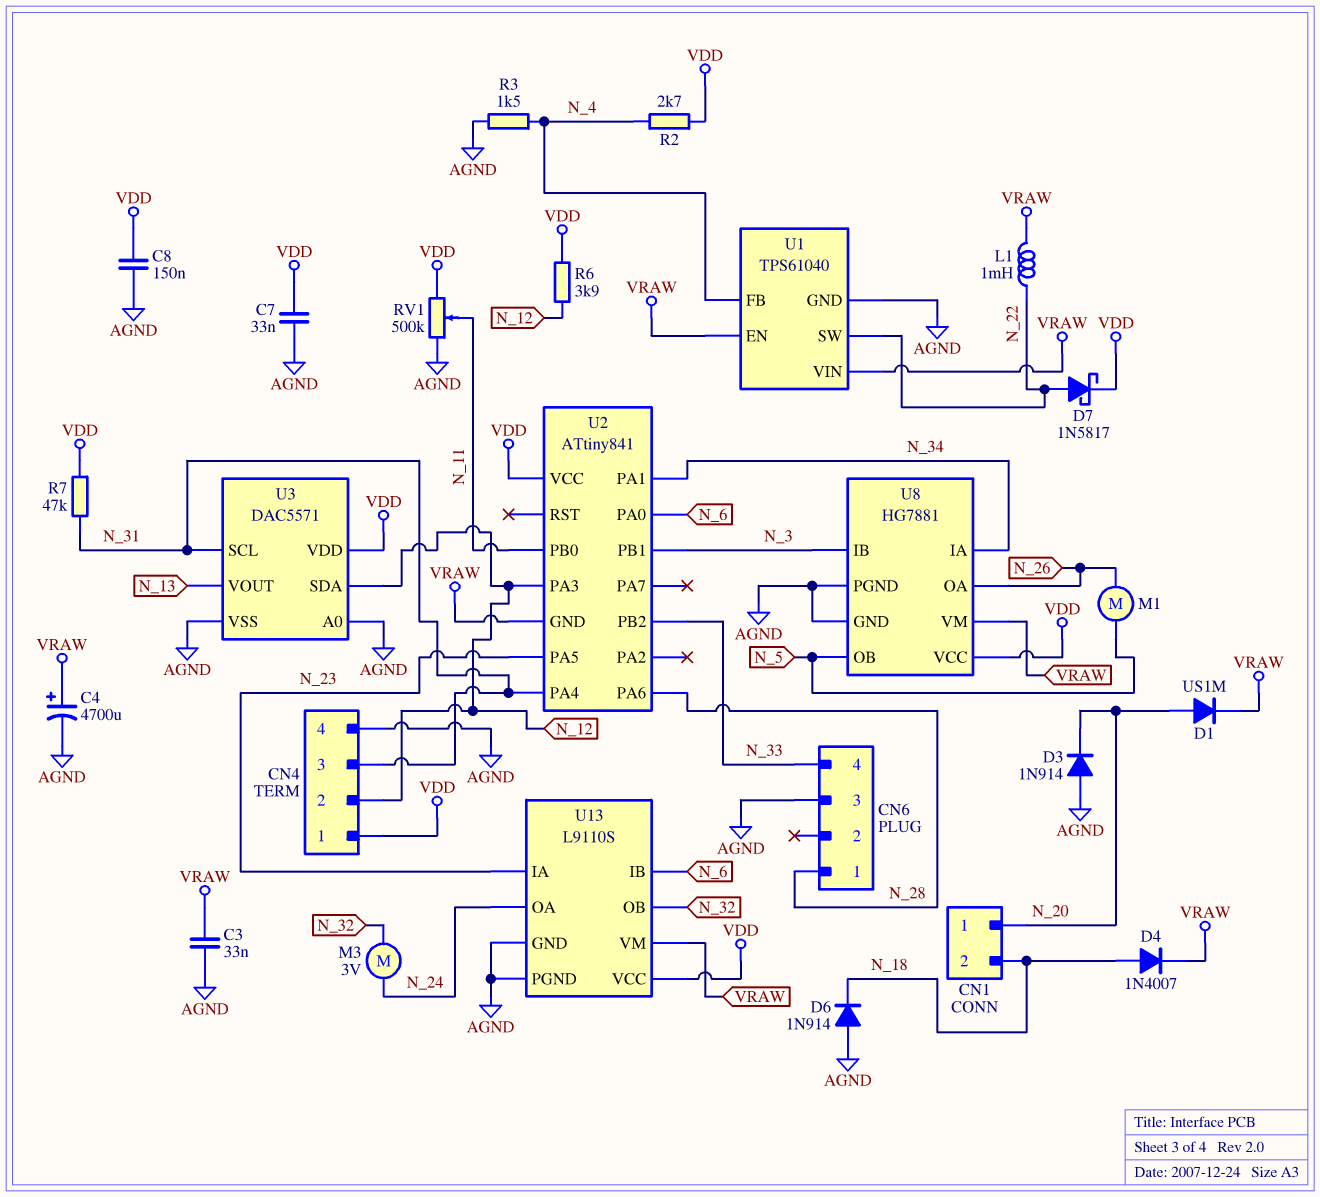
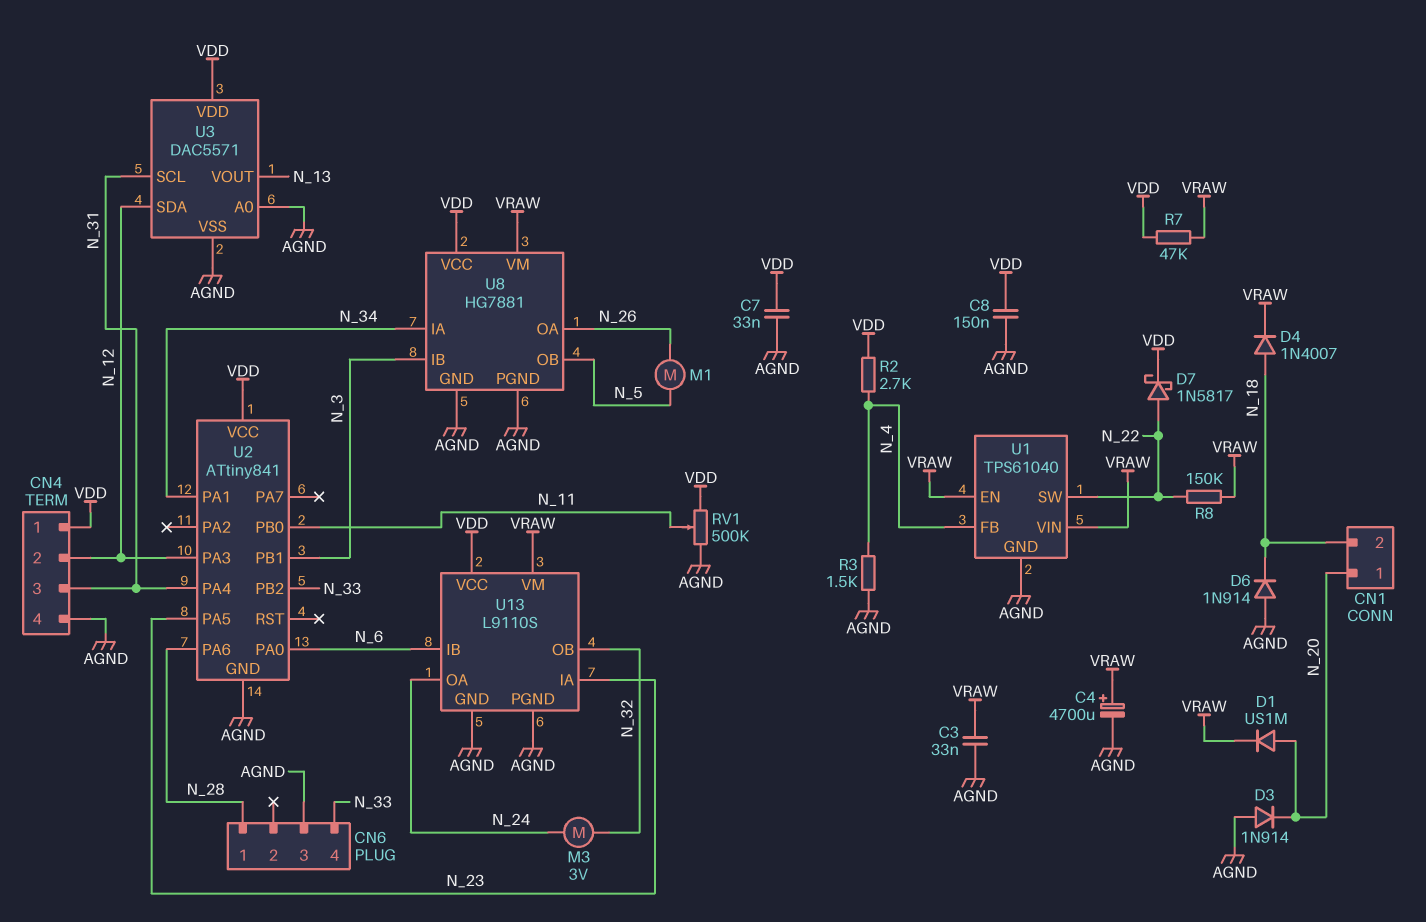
L1: 1mH (N_22, VRAW) -> none
R6: 3.9k (N_12, VDD) -> none
R7: 47k (N_31, VDD) -> 47k (VDD, VRAW)
R8: none -> 150k (N_22, VRAW)
U2 pin GND: VRAW -> AGND

